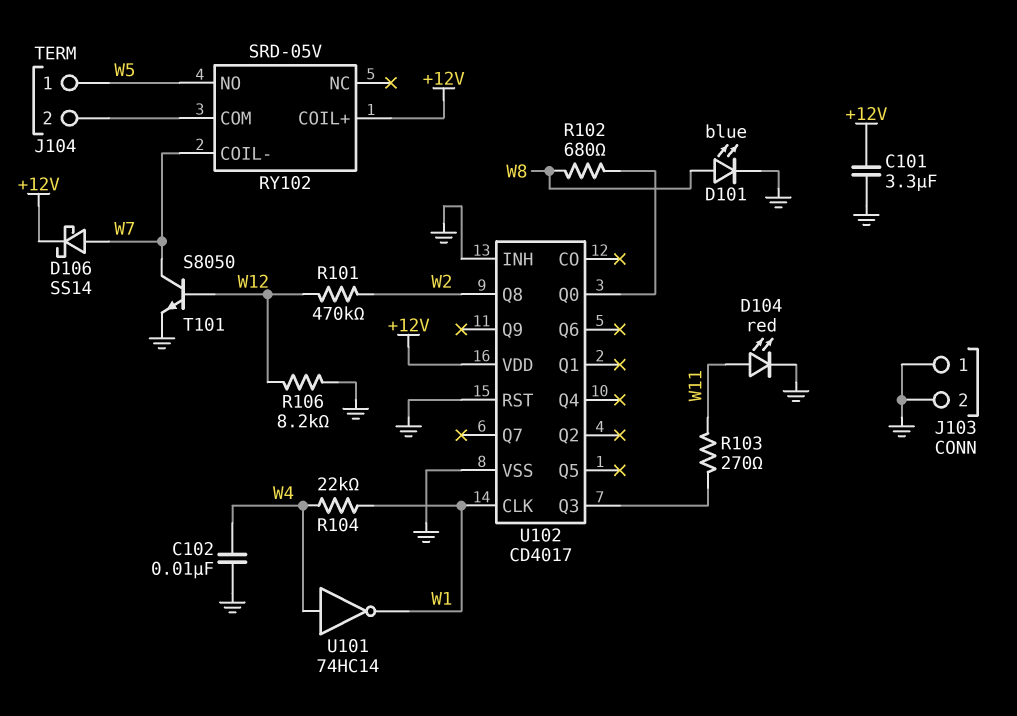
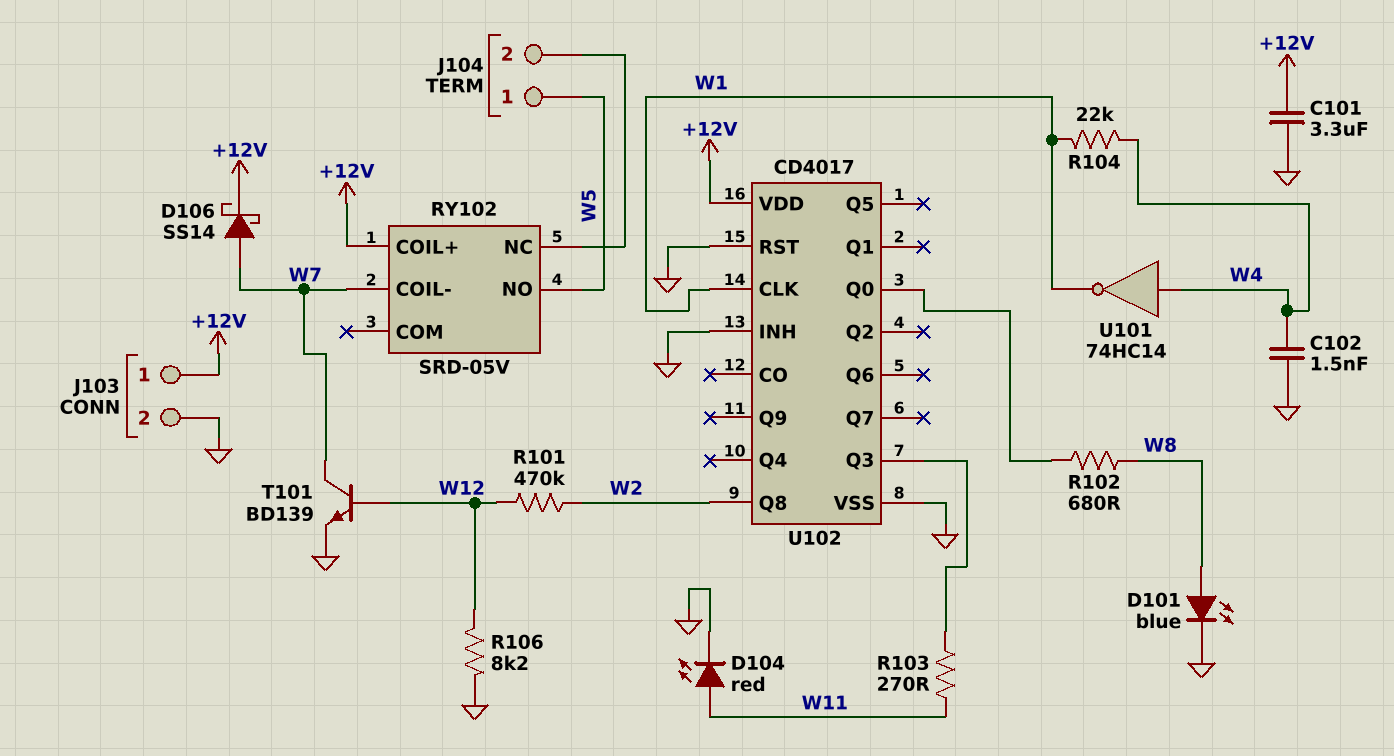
C102: 10nF (GND, W4) -> 1.5nF (GND, W4)
J103 pin 1: GND -> +12V
RY102 pin COM: J104/2 -> none
RY102 pin NC: none -> J104/2
T101: NPN S8050 (B W12, C W7, E GND) -> NPN BD139 (B W12, C W7, E GND)

